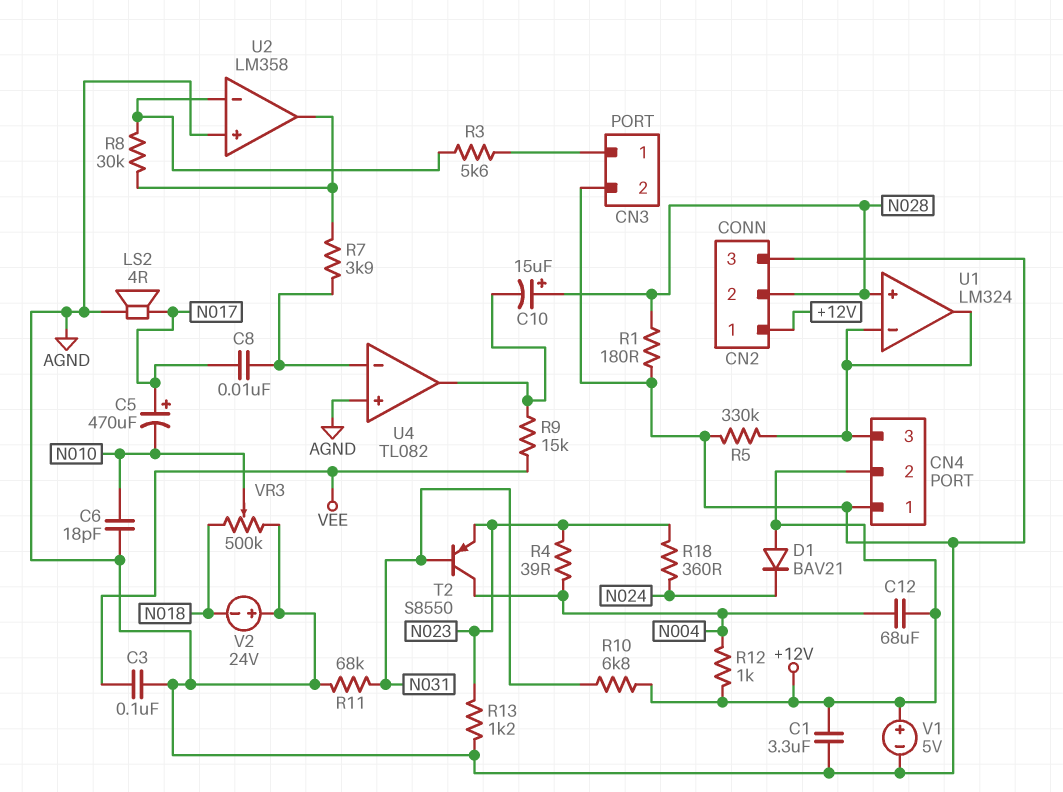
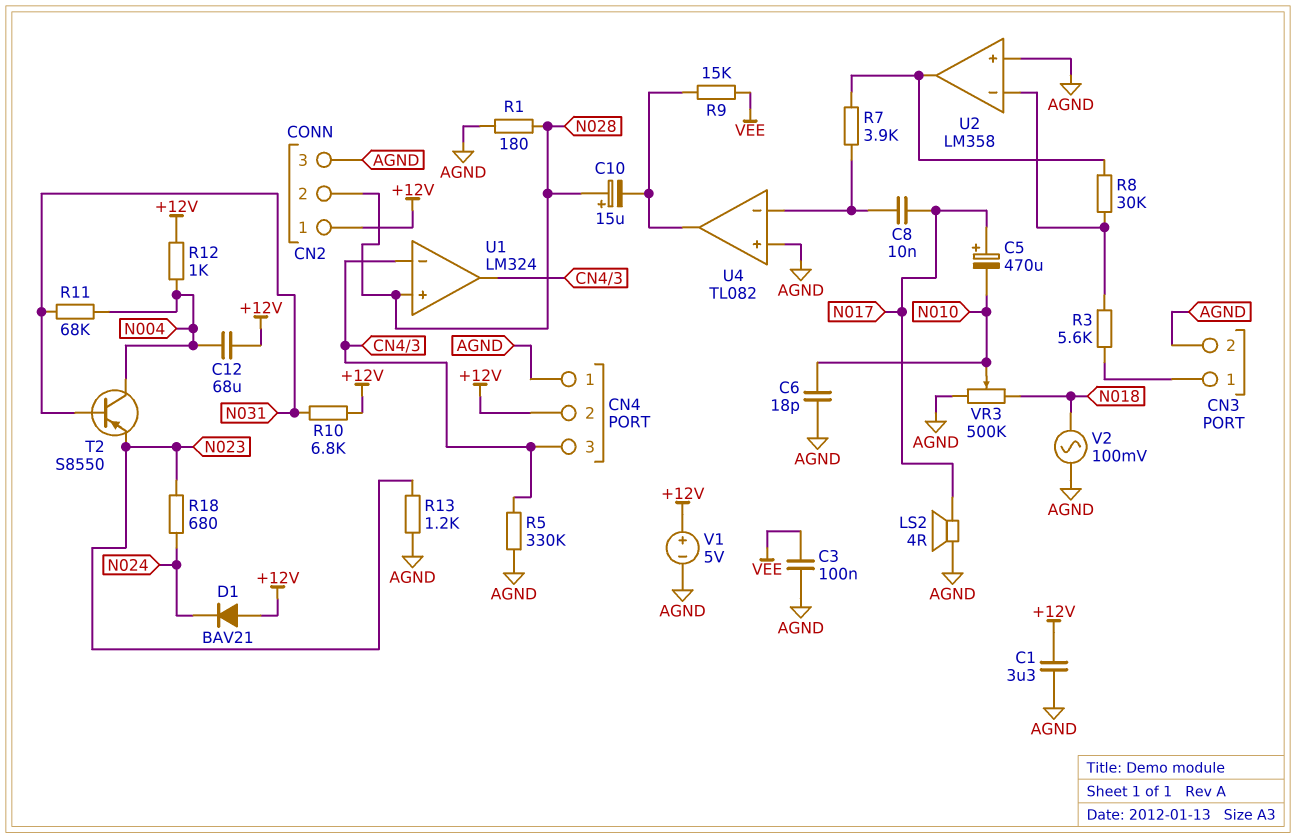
R4: 39 (N004, N023) -> none
R11: 68k (AGND, N031) -> 68k (N004, N031)
R18: 360 (N023, N024) -> 680 (N023, N024)
V2: 24V (plus AGND, minus N018) -> AC 100mV (AGND, N018)

